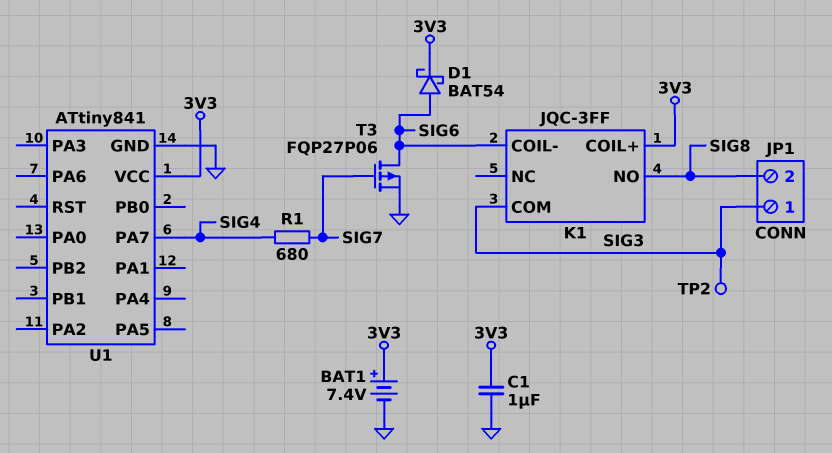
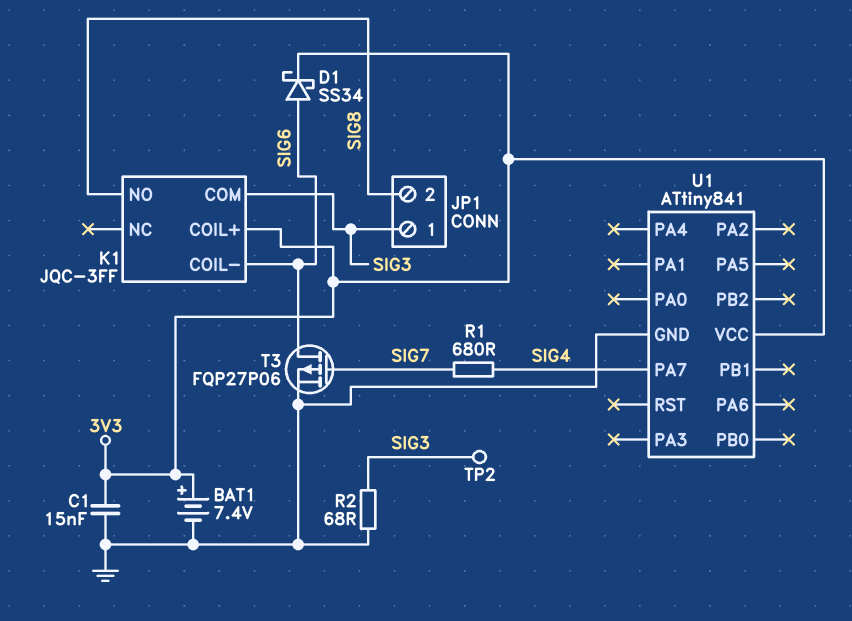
C1: 1uF (3V3, GND) -> 15nF (3V3, GND)
D1: schottky BAT54 (A SIG6, K 3V3) -> schottky SS34 (A SIG6, K 3V3)
R2: none -> 68 (GND, SIG3)

